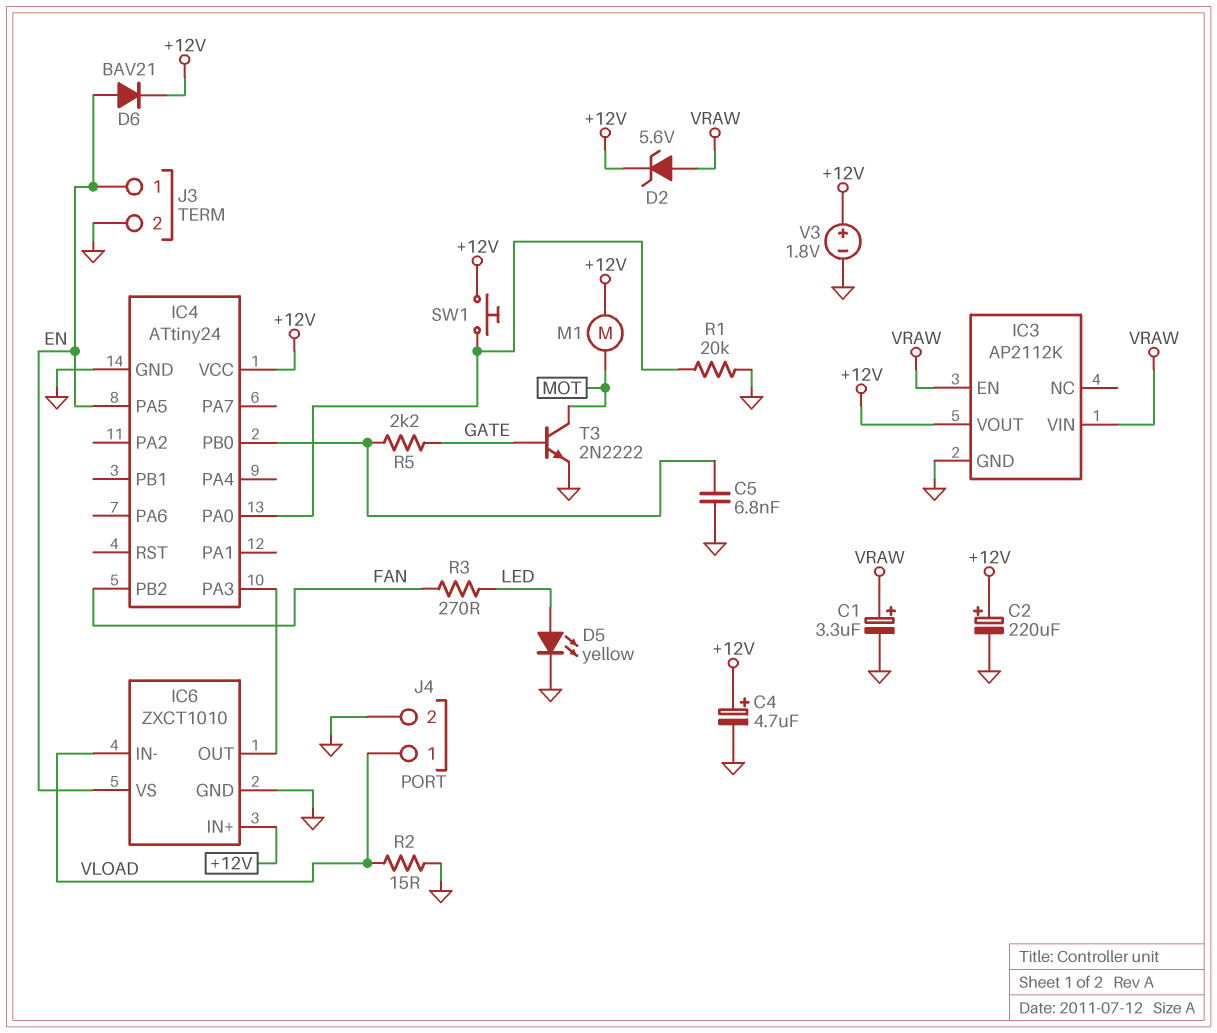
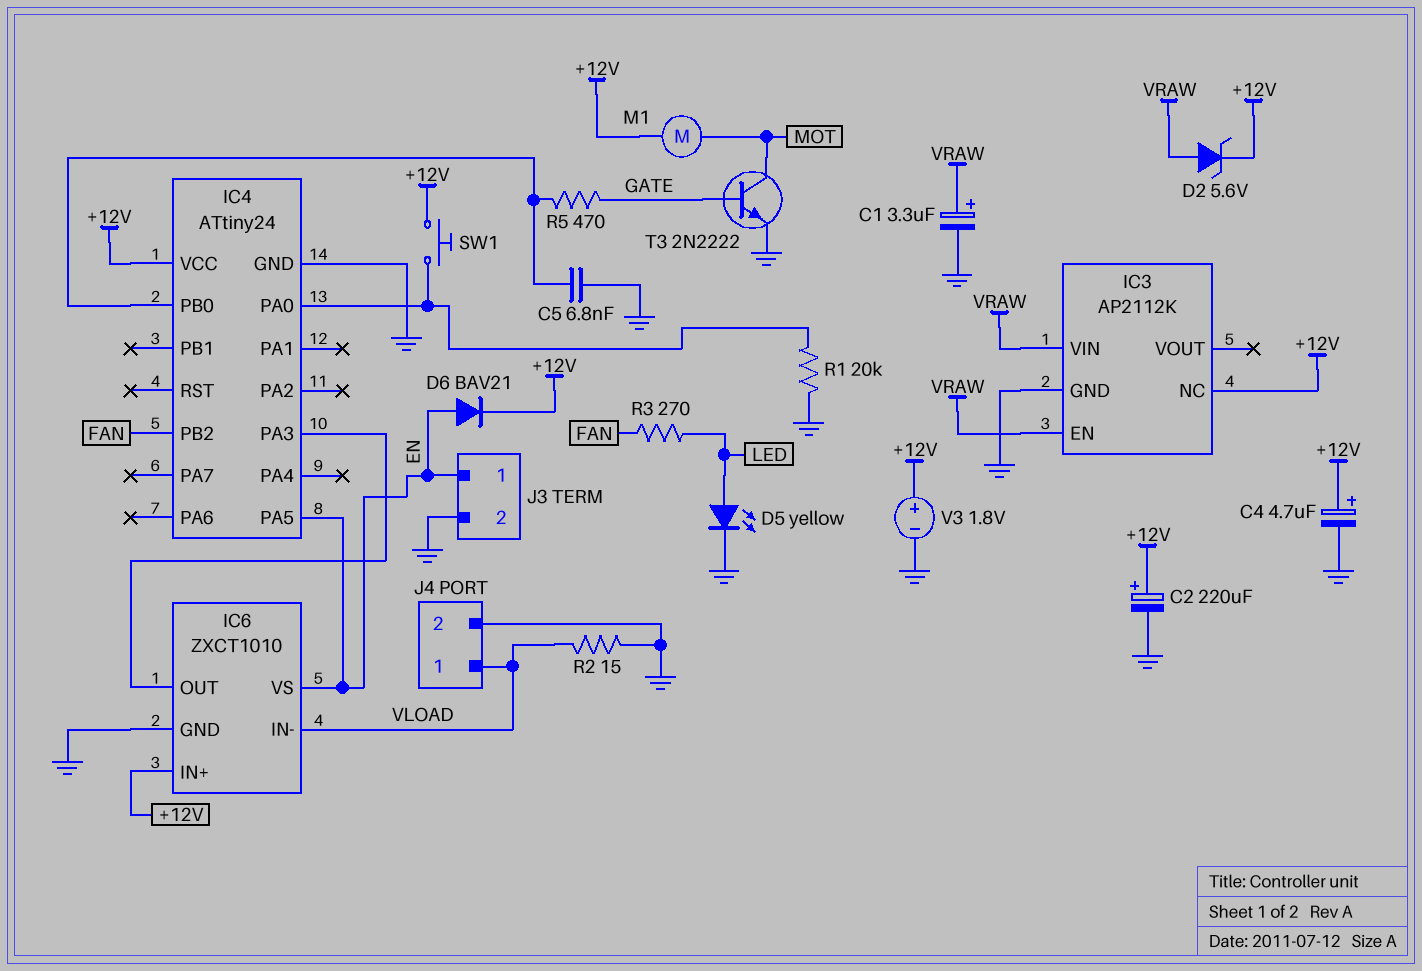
IC3 pin NC: none -> +12V
IC3 pin VOUT: +12V -> none
R5: 2.2k (GATE, IC4/PB0) -> 470 (GATE, IC4/PB0)

